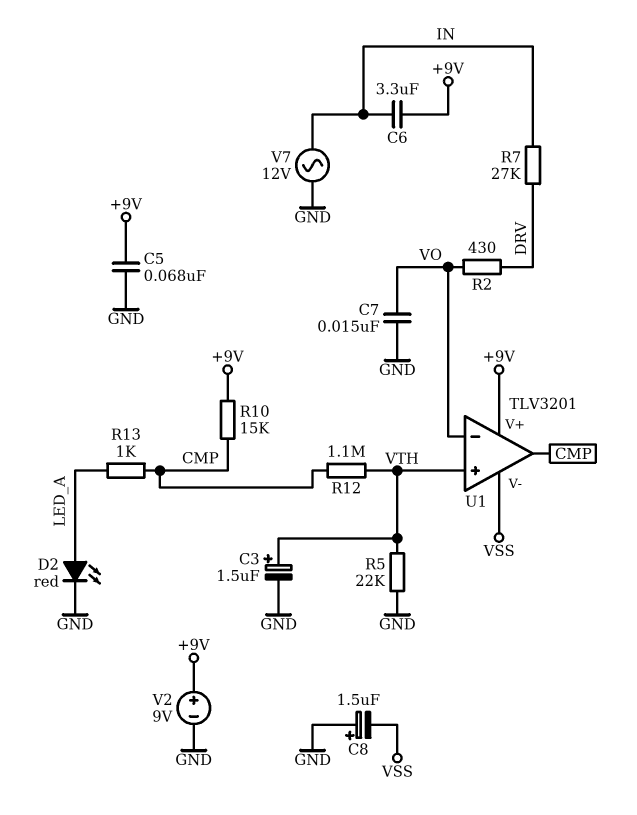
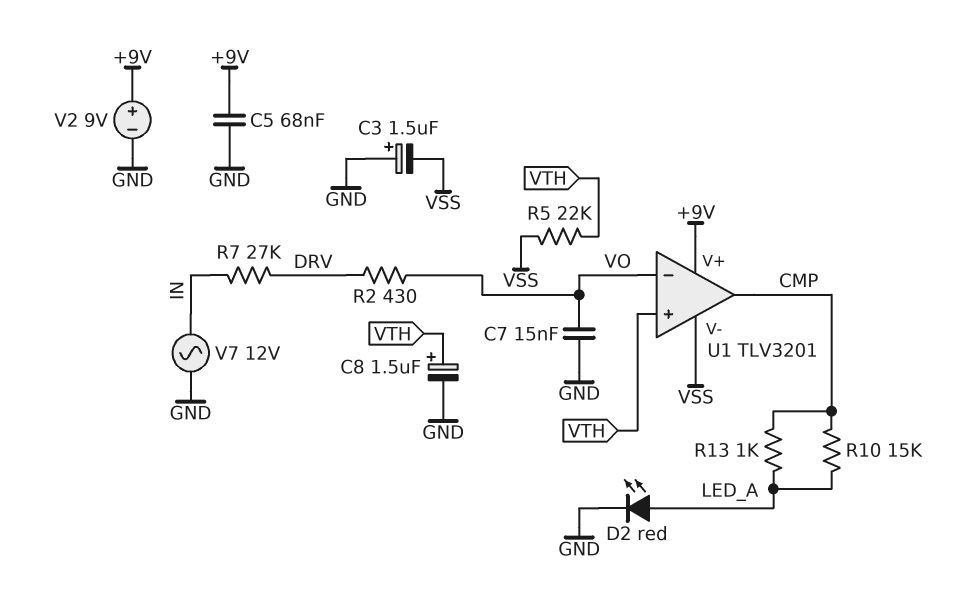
C3: 1.5uF (plus VTH, minus GND) -> 1.5uF (plus GND, minus VSS)
C6: 3.3uF (+9V, IN) -> none
C8: 1.5uF (plus GND, minus VSS) -> 1.5uF (plus VTH, minus GND)
R5: 22k (GND, VTH) -> 22k (VSS, VTH)
R10: 15k (+9V, CMP) -> 15k (CMP, LED_A)
R12: 1.1M (CMP, VTH) -> none

